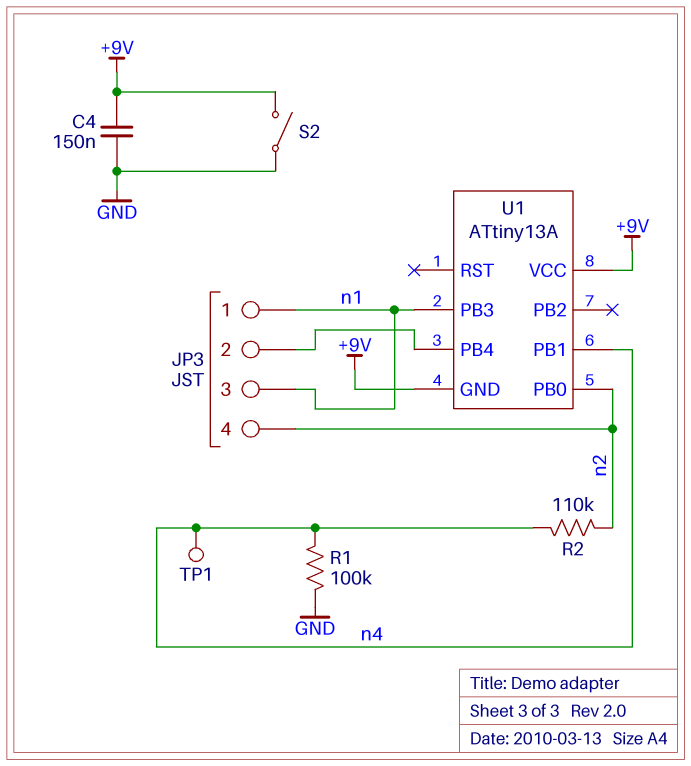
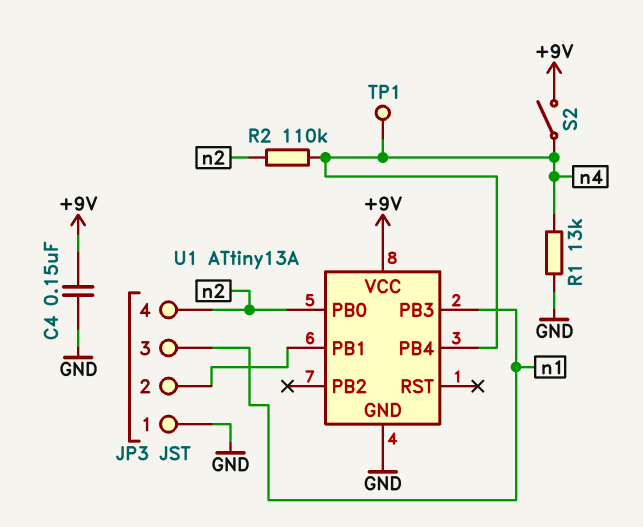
JP3 pin 1: n1 -> GND
R1: 100k (GND, n4) -> 13k (GND, n4)
S2: switch (+9V, GND) -> switch (+9V, n4)
U1 pin GND: +9V -> GND
U1 pin PB1: n4 -> JP3/2
U1 pin PB4: JP3/2 -> n4

